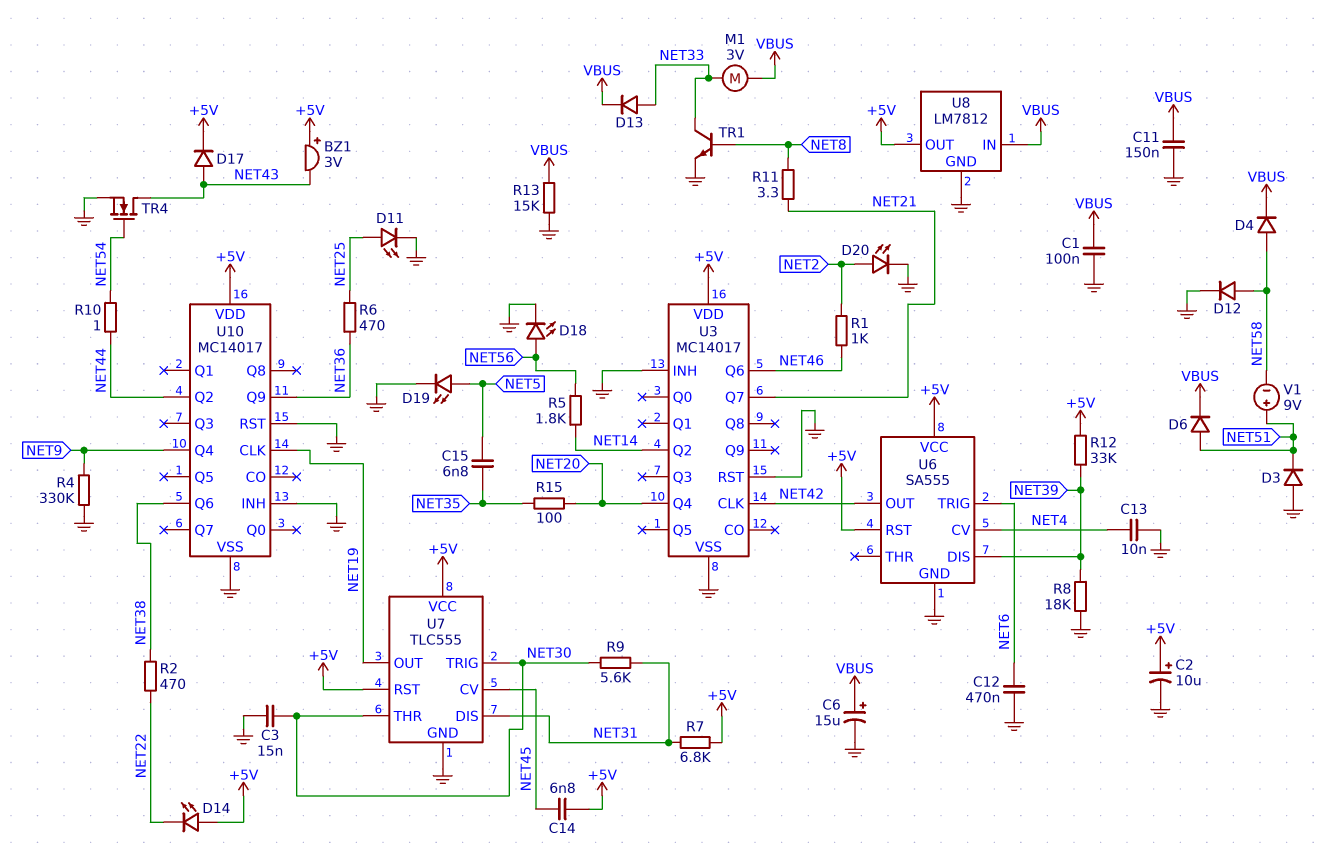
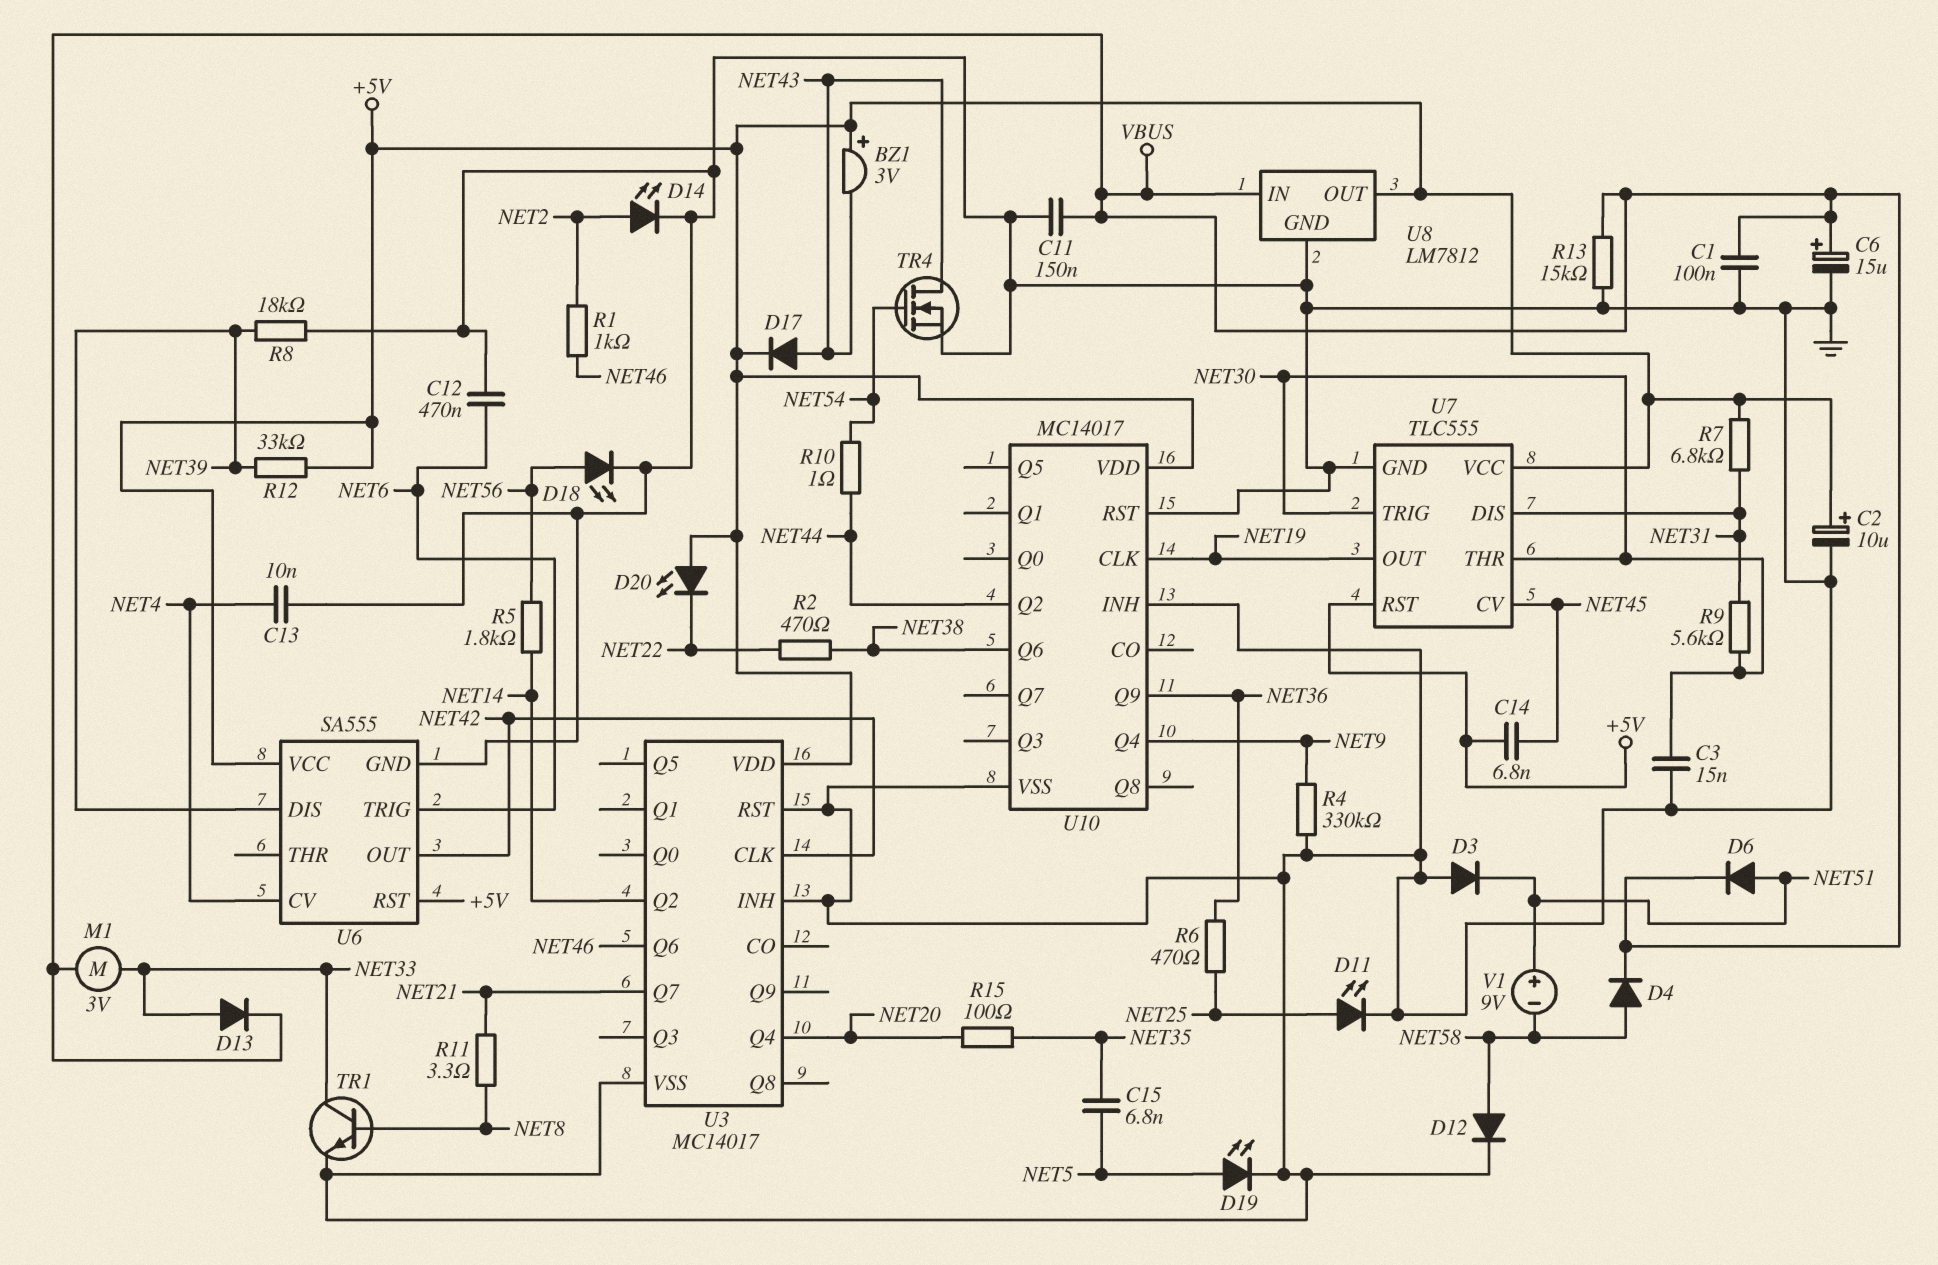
D14: LED (A +5V, K NET22) -> LED (A NET2, K GND)
D20: LED (A NET2, K GND) -> LED (A +5V, K NET22)

